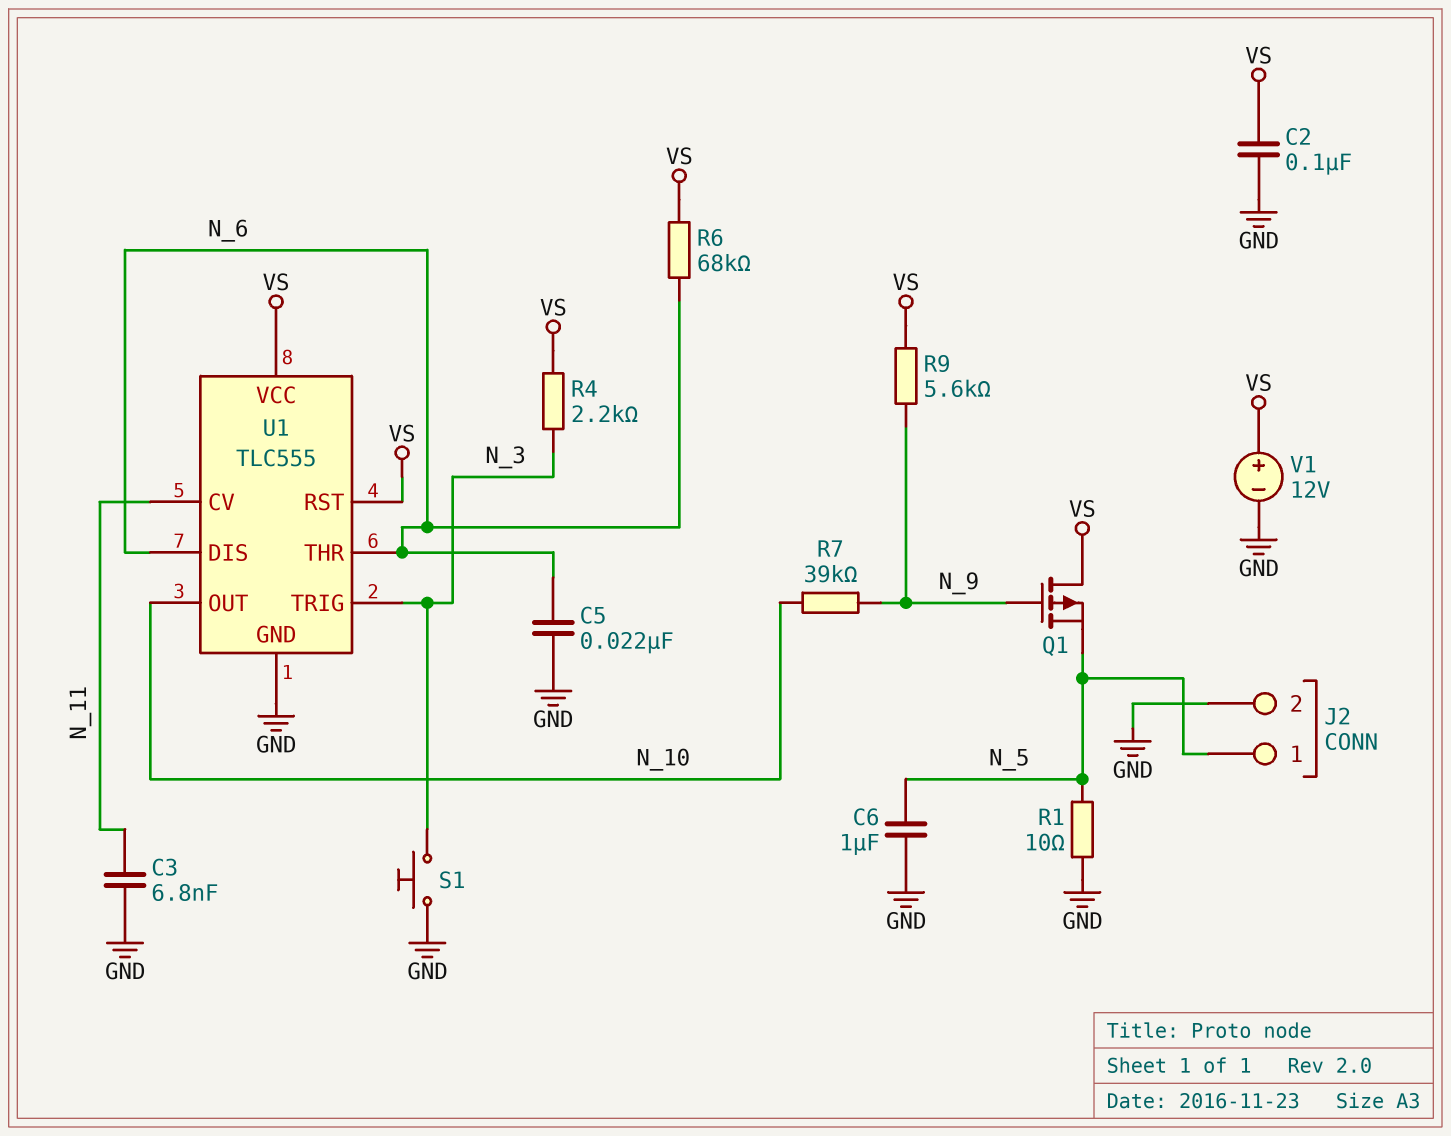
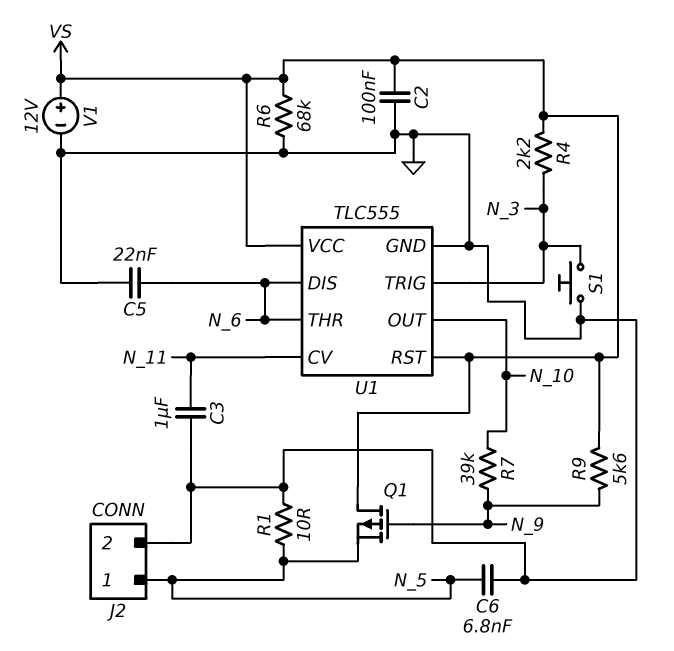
C3: 6.8nF (GND, N_11) -> 1uF (GND, N_11)
C6: 1uF (GND, N_5) -> 6.8nF (GND, N_5)
R6: 68k (N_6, VS) -> 68k (GND, VS)

